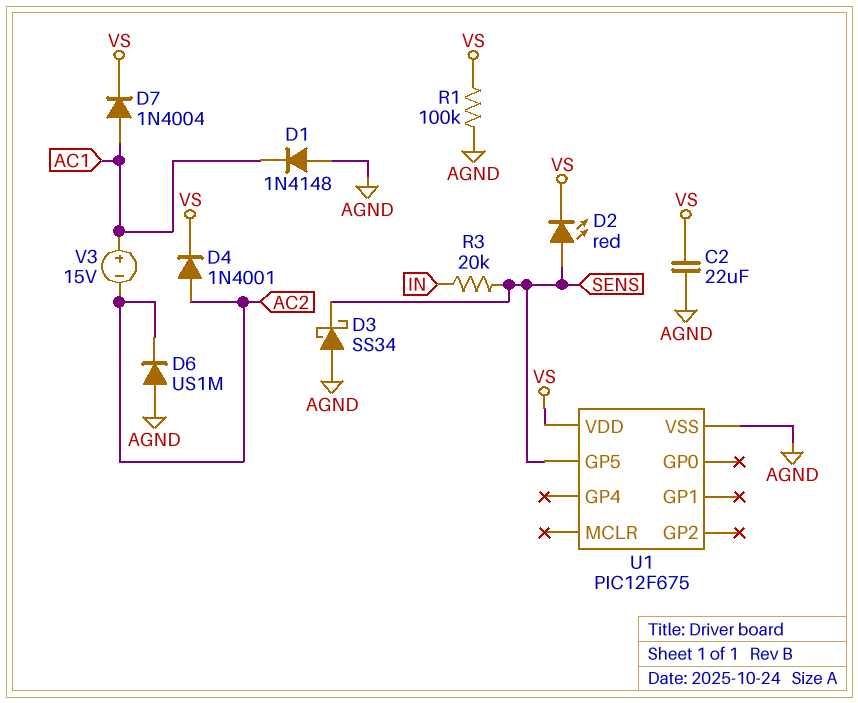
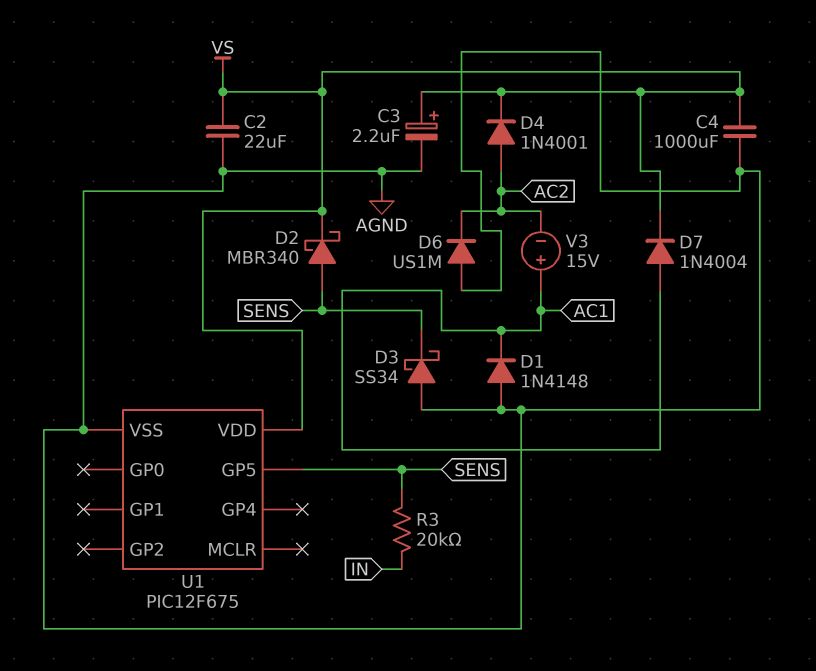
C3: none -> 2.2uF (plus VS, minus AGND)
C4: none -> 1000uF (AGND, VS)
D2: LED red (A SENS, K VS) -> schottky MBR340 (A SENS, K VS)
R1: 100k (AGND, VS) -> none

